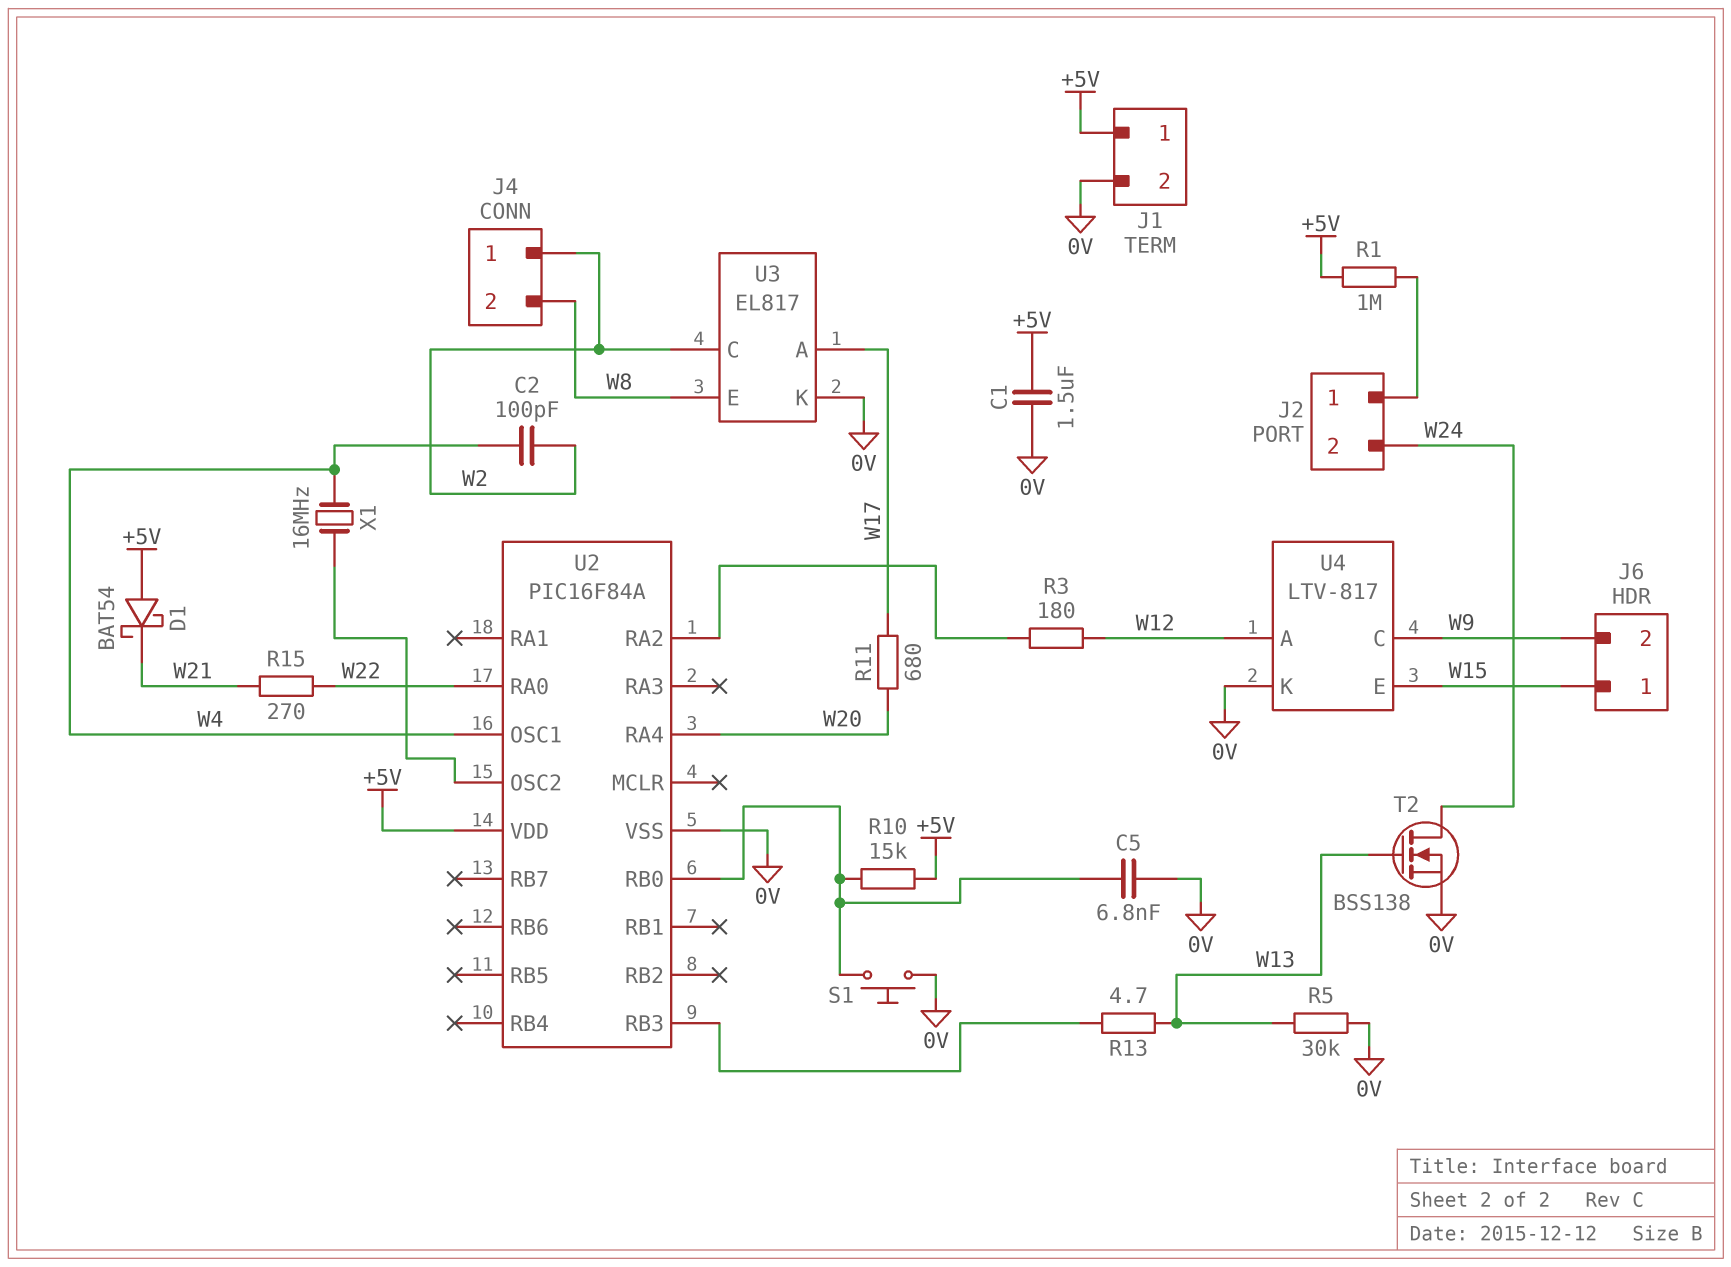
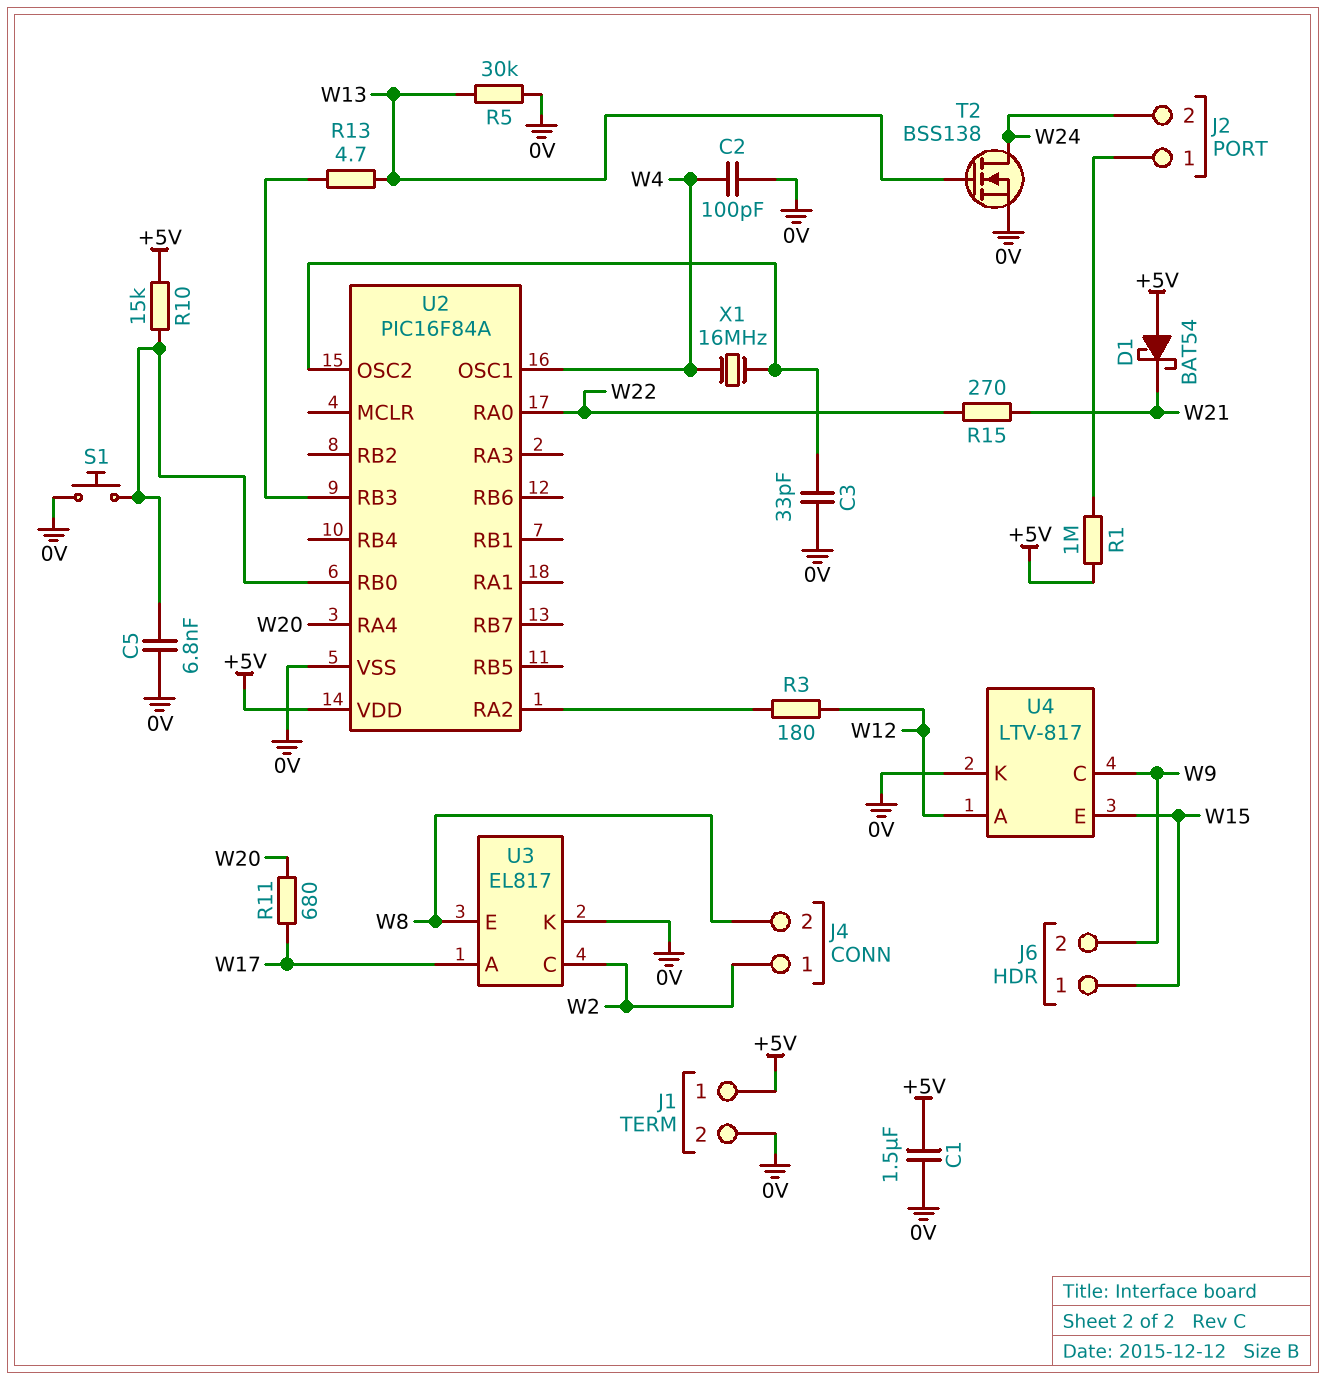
C2: 100pF (W2, W4) -> 100pF (0V, W4)
C3: none -> 33pF (0V, U2/OSC2)

